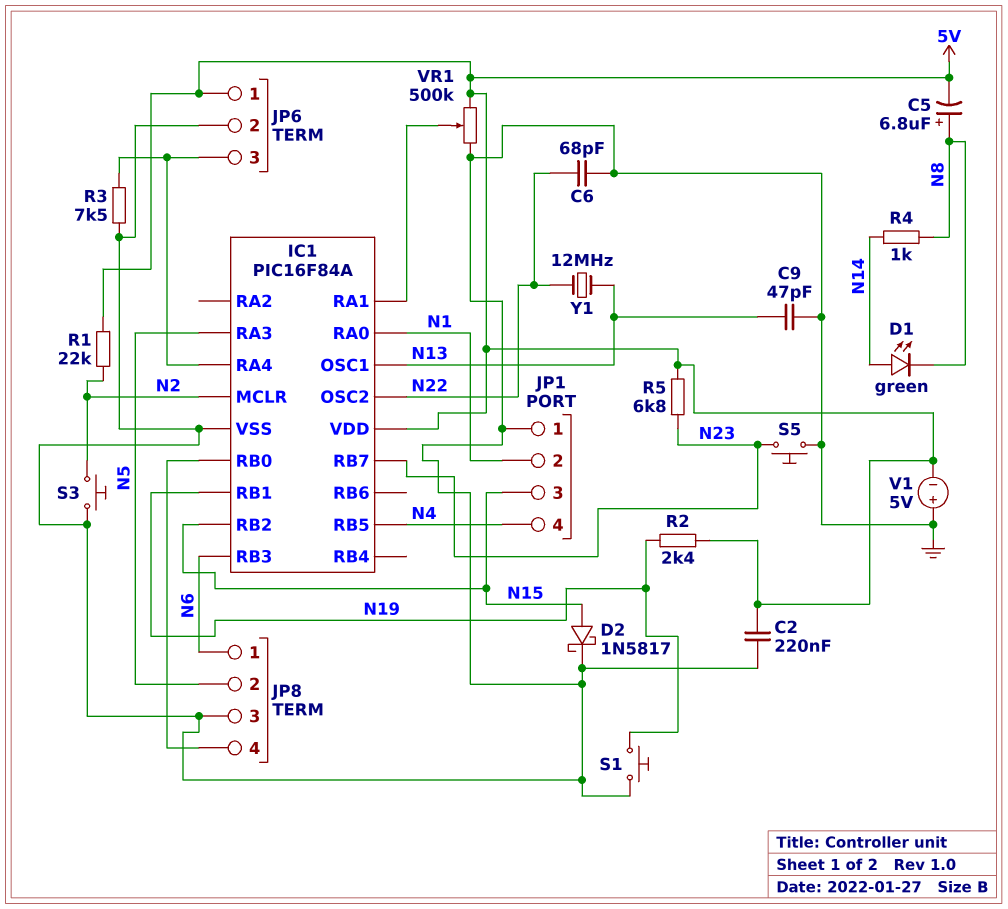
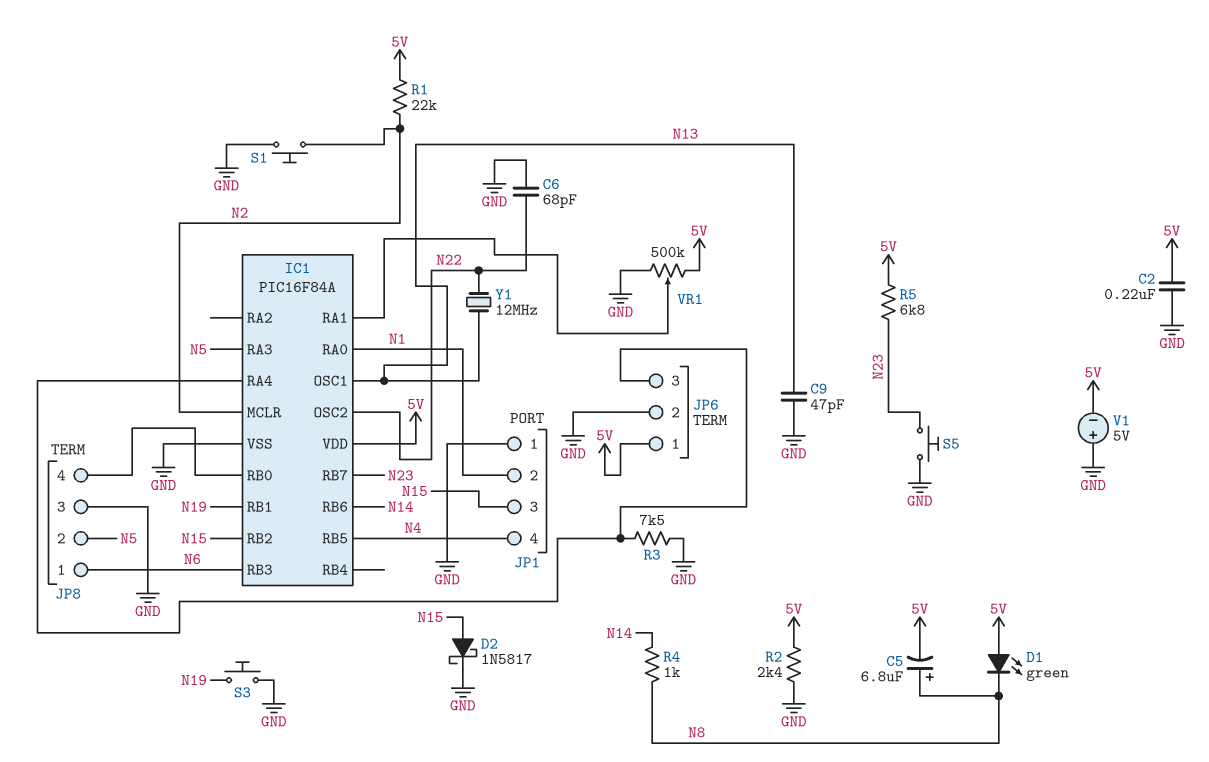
D1: LED green (A N14, K N8) -> LED green (A 5V, K N8)
IC1 pin RB6: none -> N14
R2: 2.4k (5V, N19) -> 2.4k (5V, GND)
S1: button (GND, N19) -> button (GND, N2)
S3: button (GND, N2) -> button (GND, N19)

